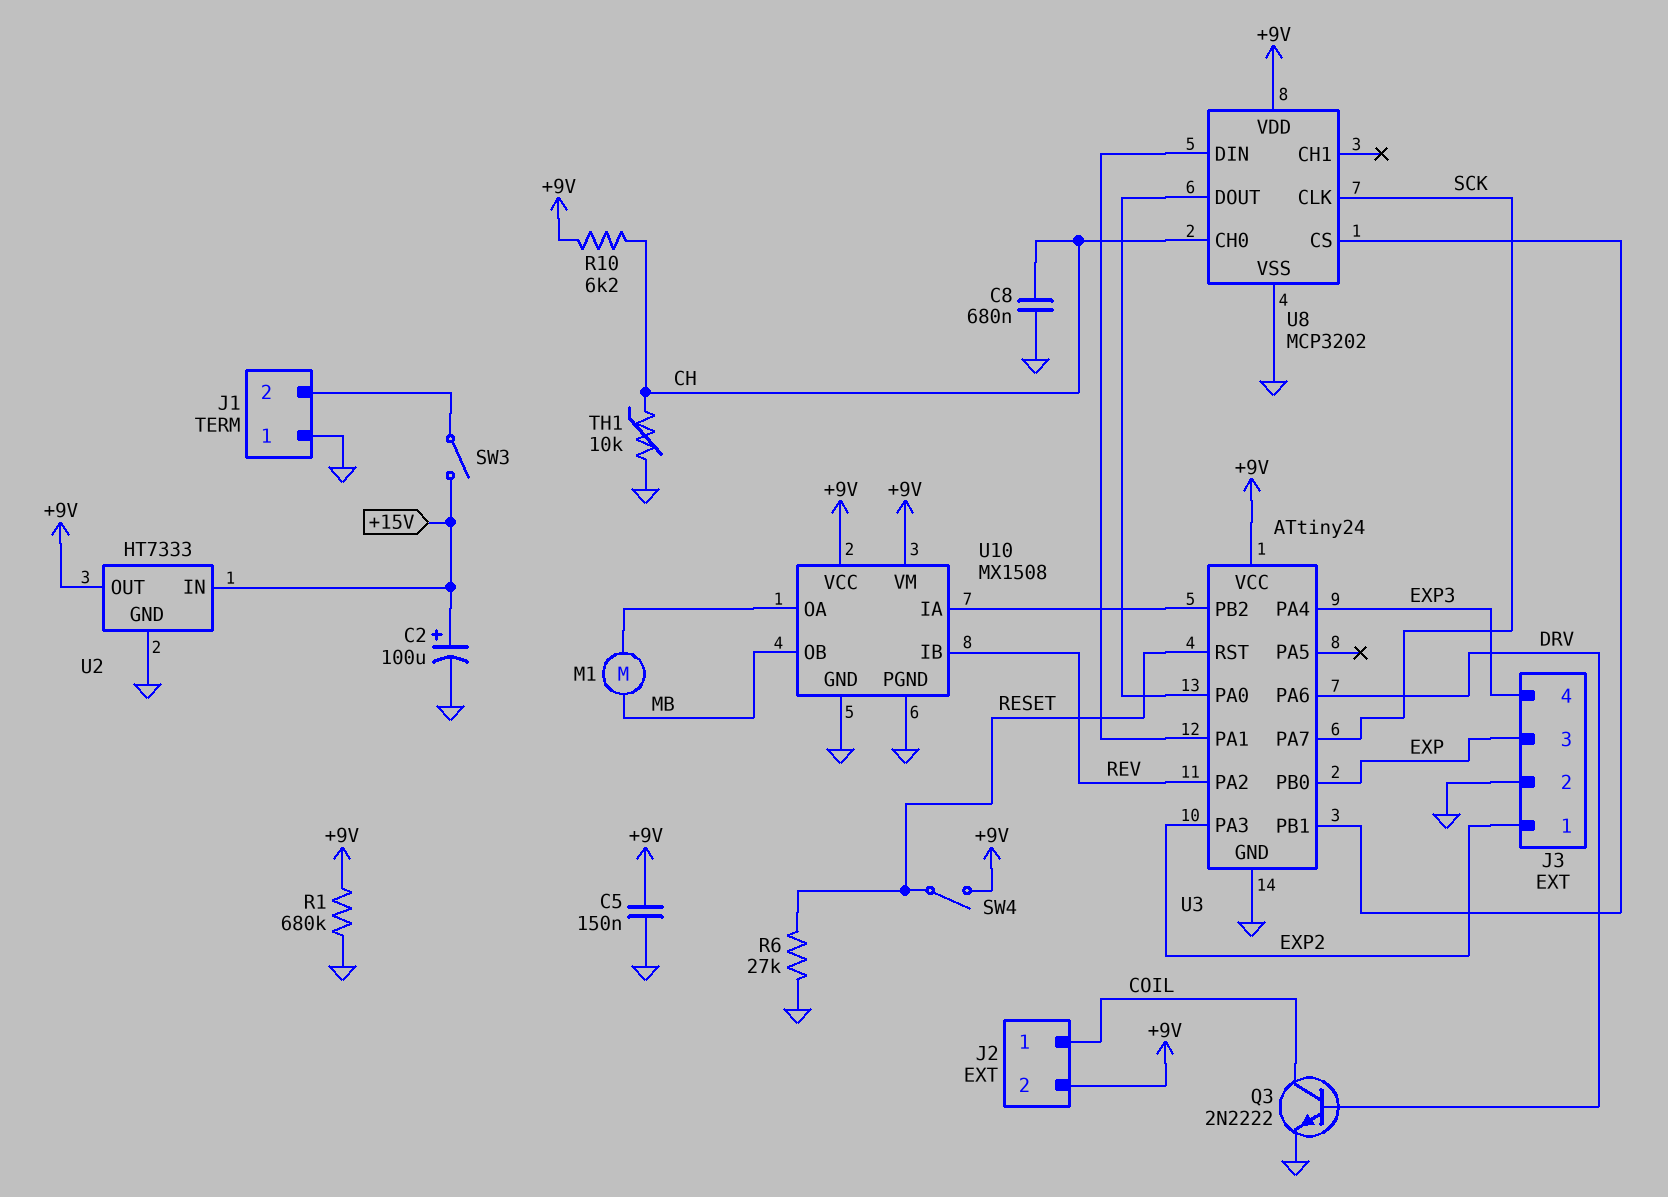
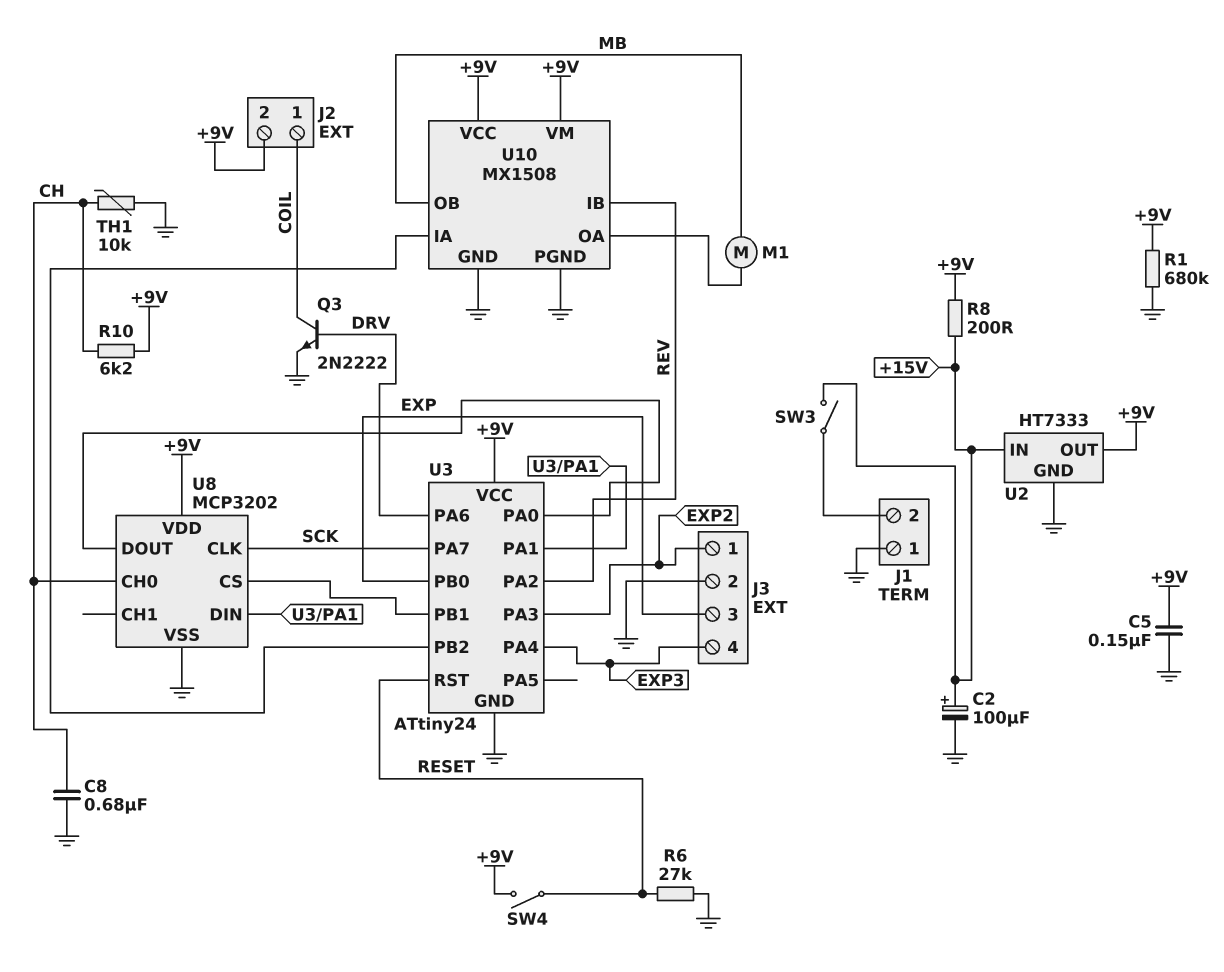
R8: none -> 200 (+9V, +15V)

